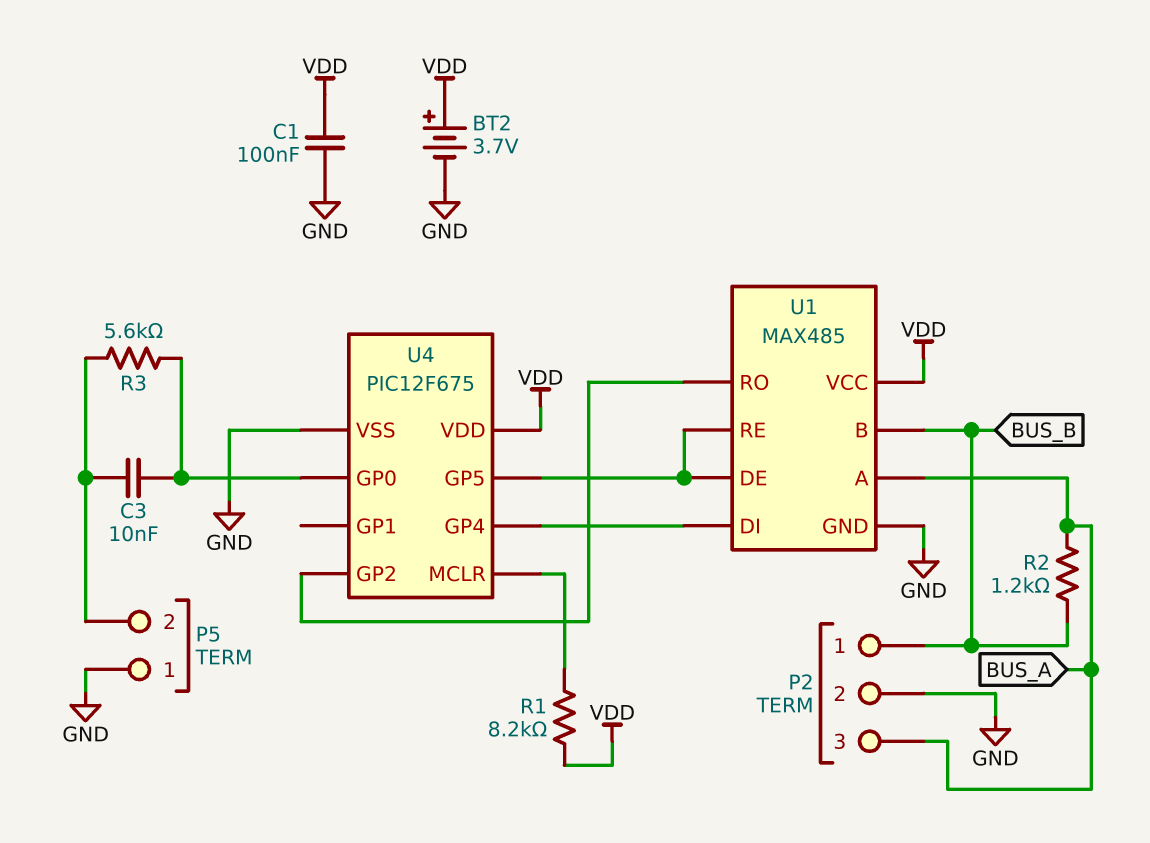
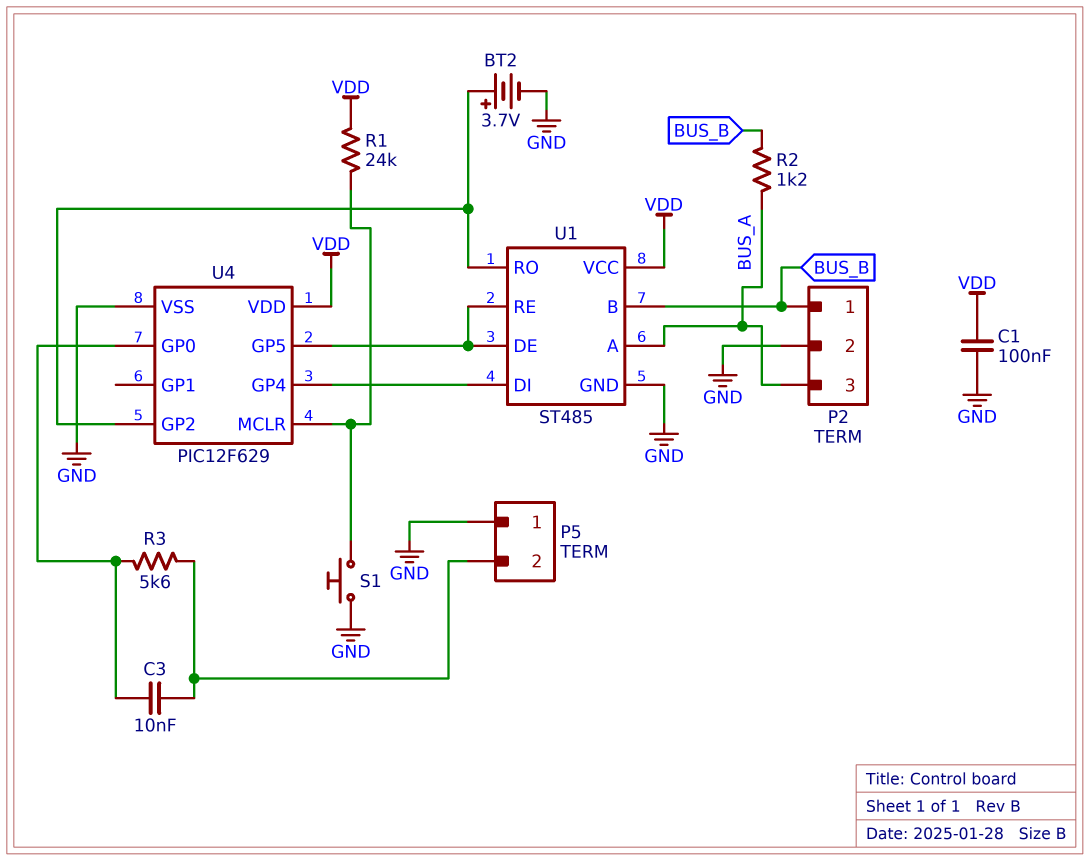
BT2: 3.7V (plus VDD, minus GND) -> 3.7V (plus U1/RO, minus GND)
R1: 8.2k (U4/MCLR, VDD) -> 24k (U4/MCLR, VDD)
S1: none -> button (GND, U4/MCLR)
U1: MAX485 -> ST485
U4: PIC12F675 -> PIC12F629

